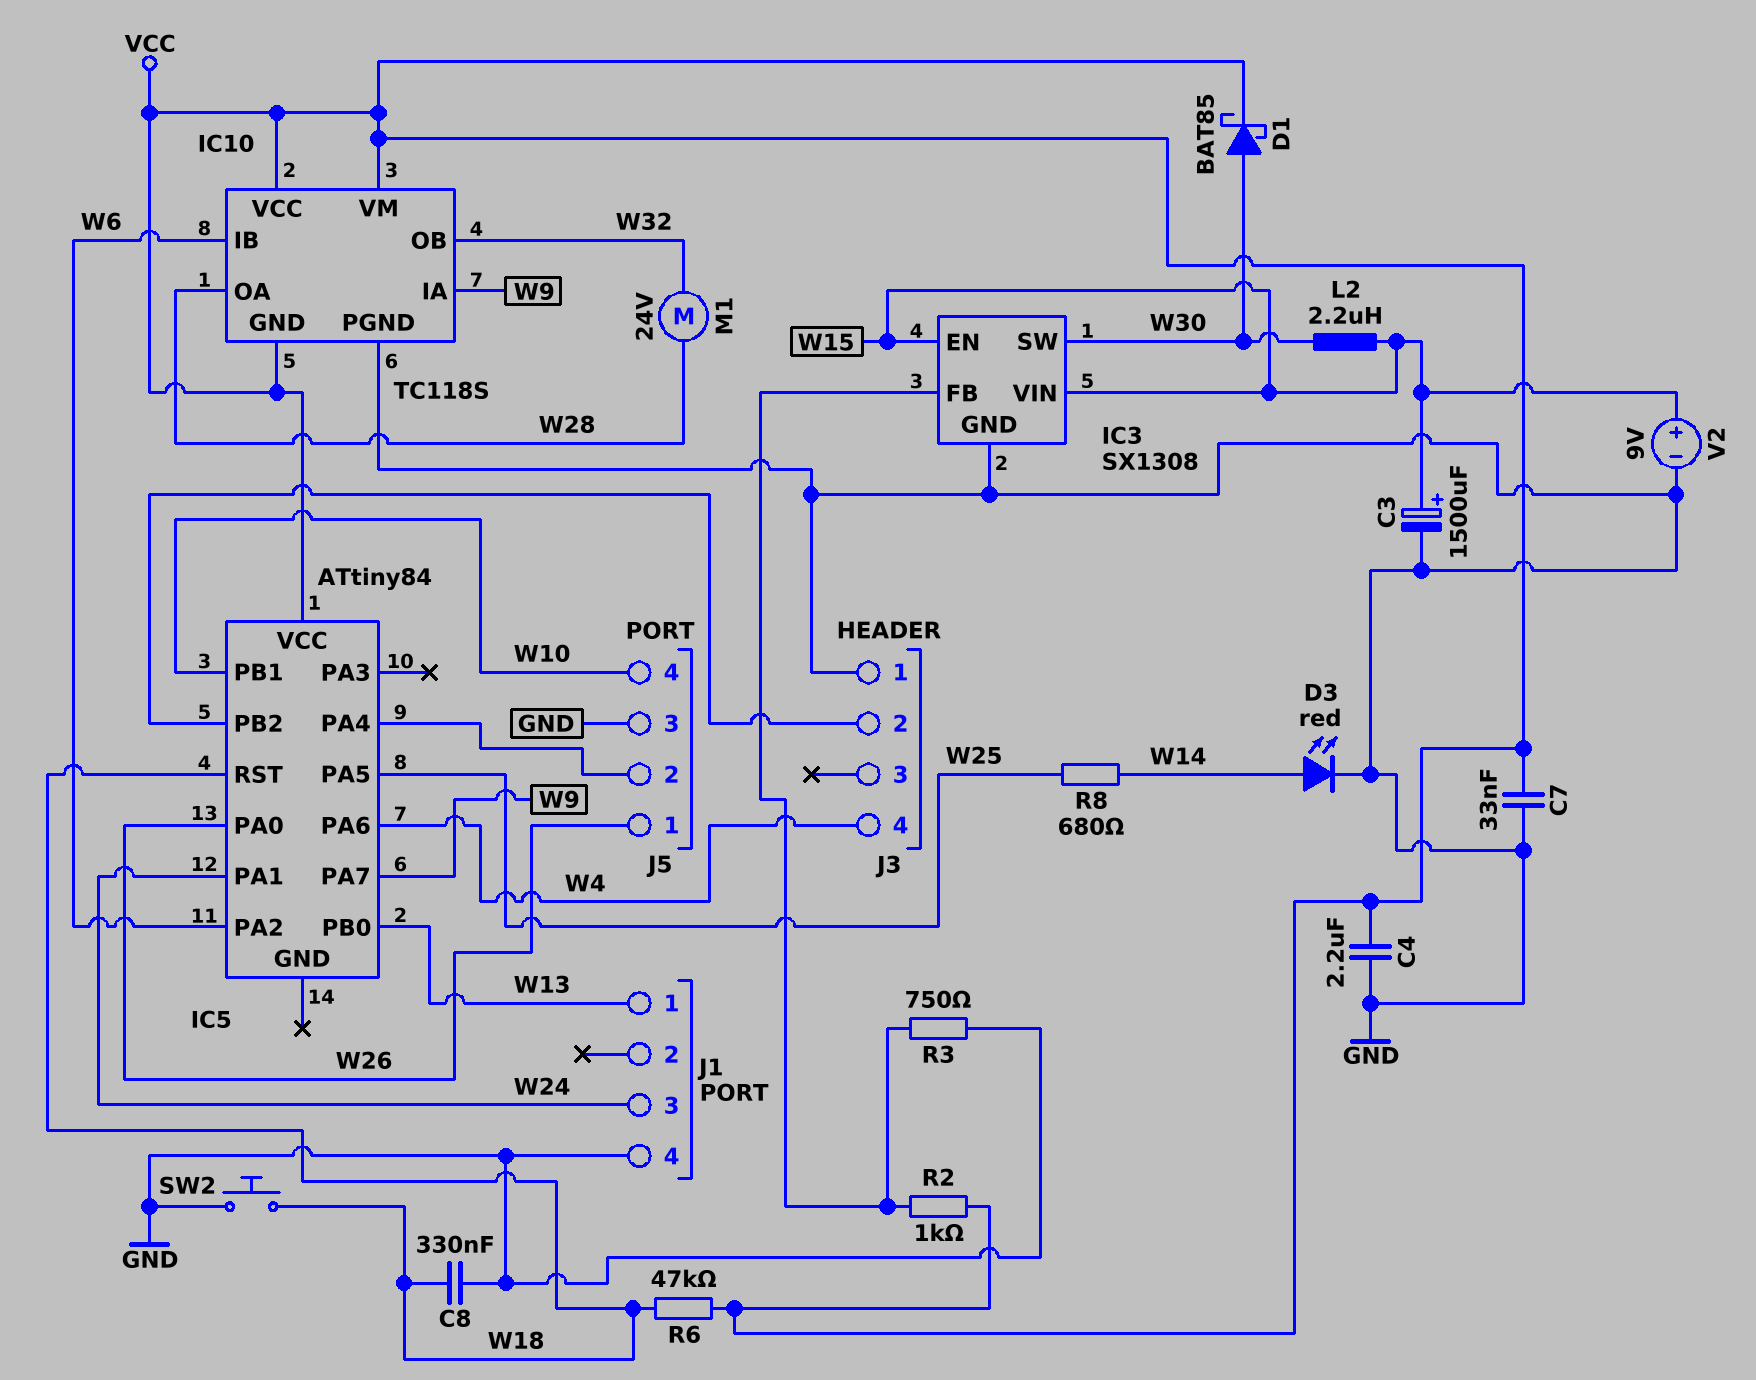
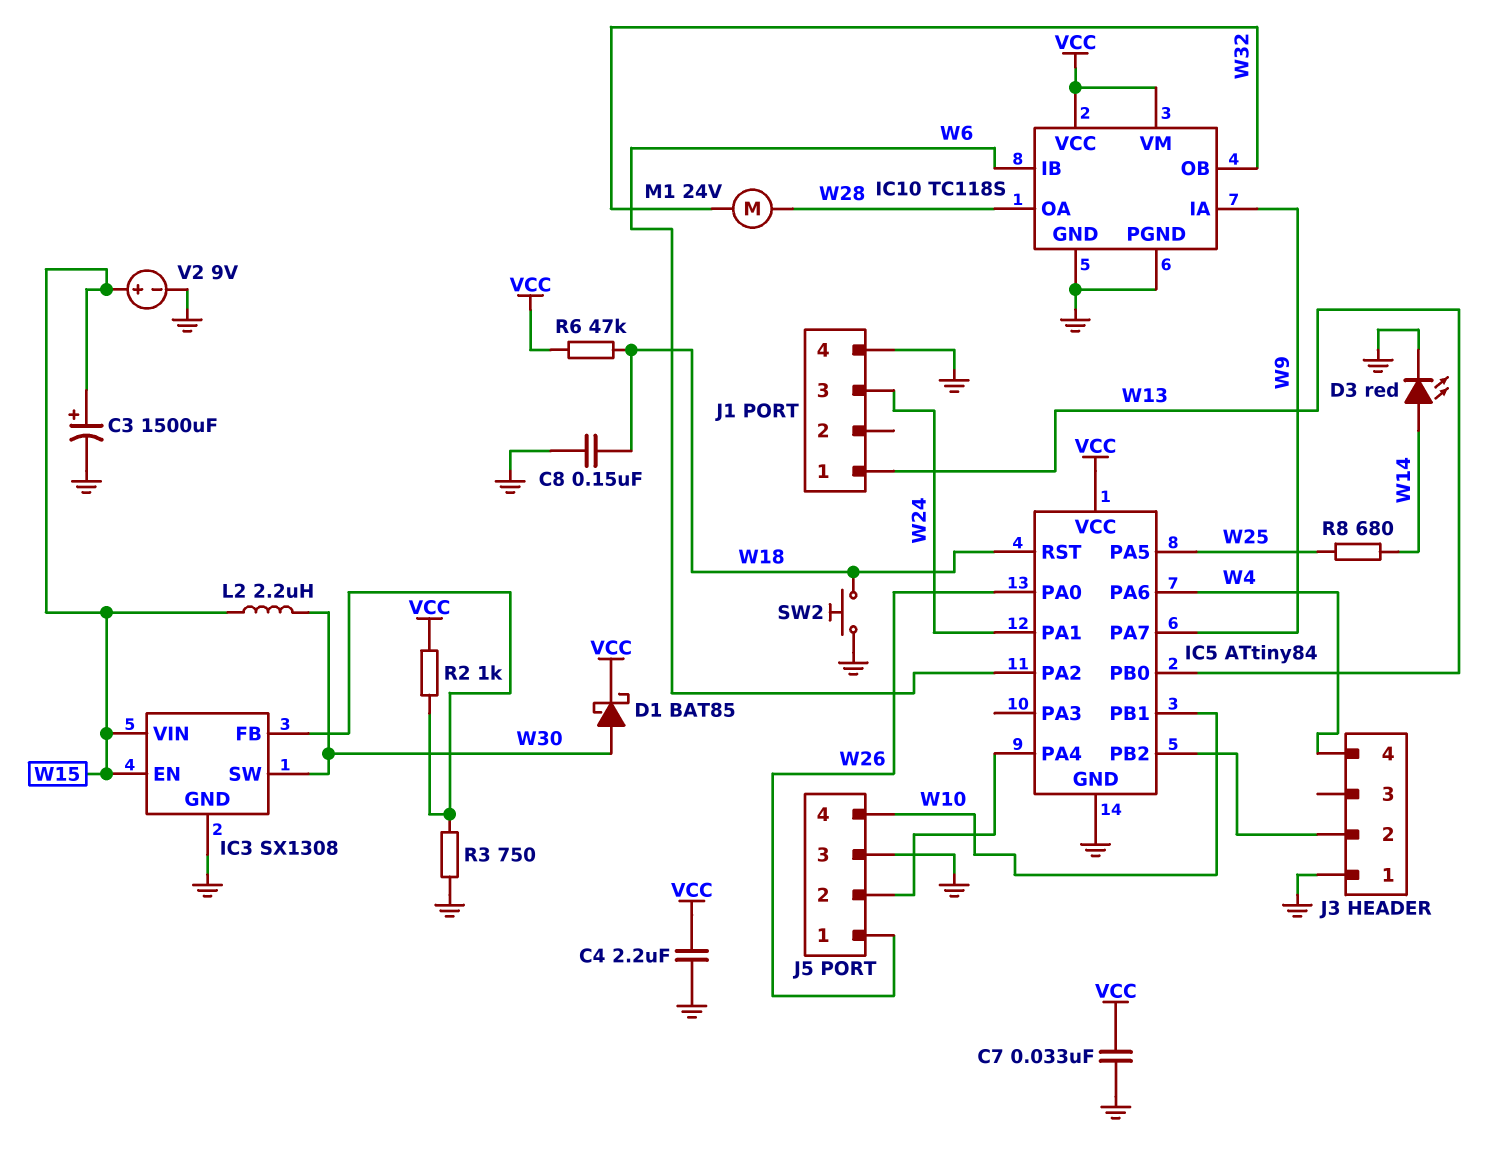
C8: 330nF (GND, W18) -> 150nF (GND, W18)
IC5 pin GND: none -> GND
IC10 pin GND: VCC -> GND

